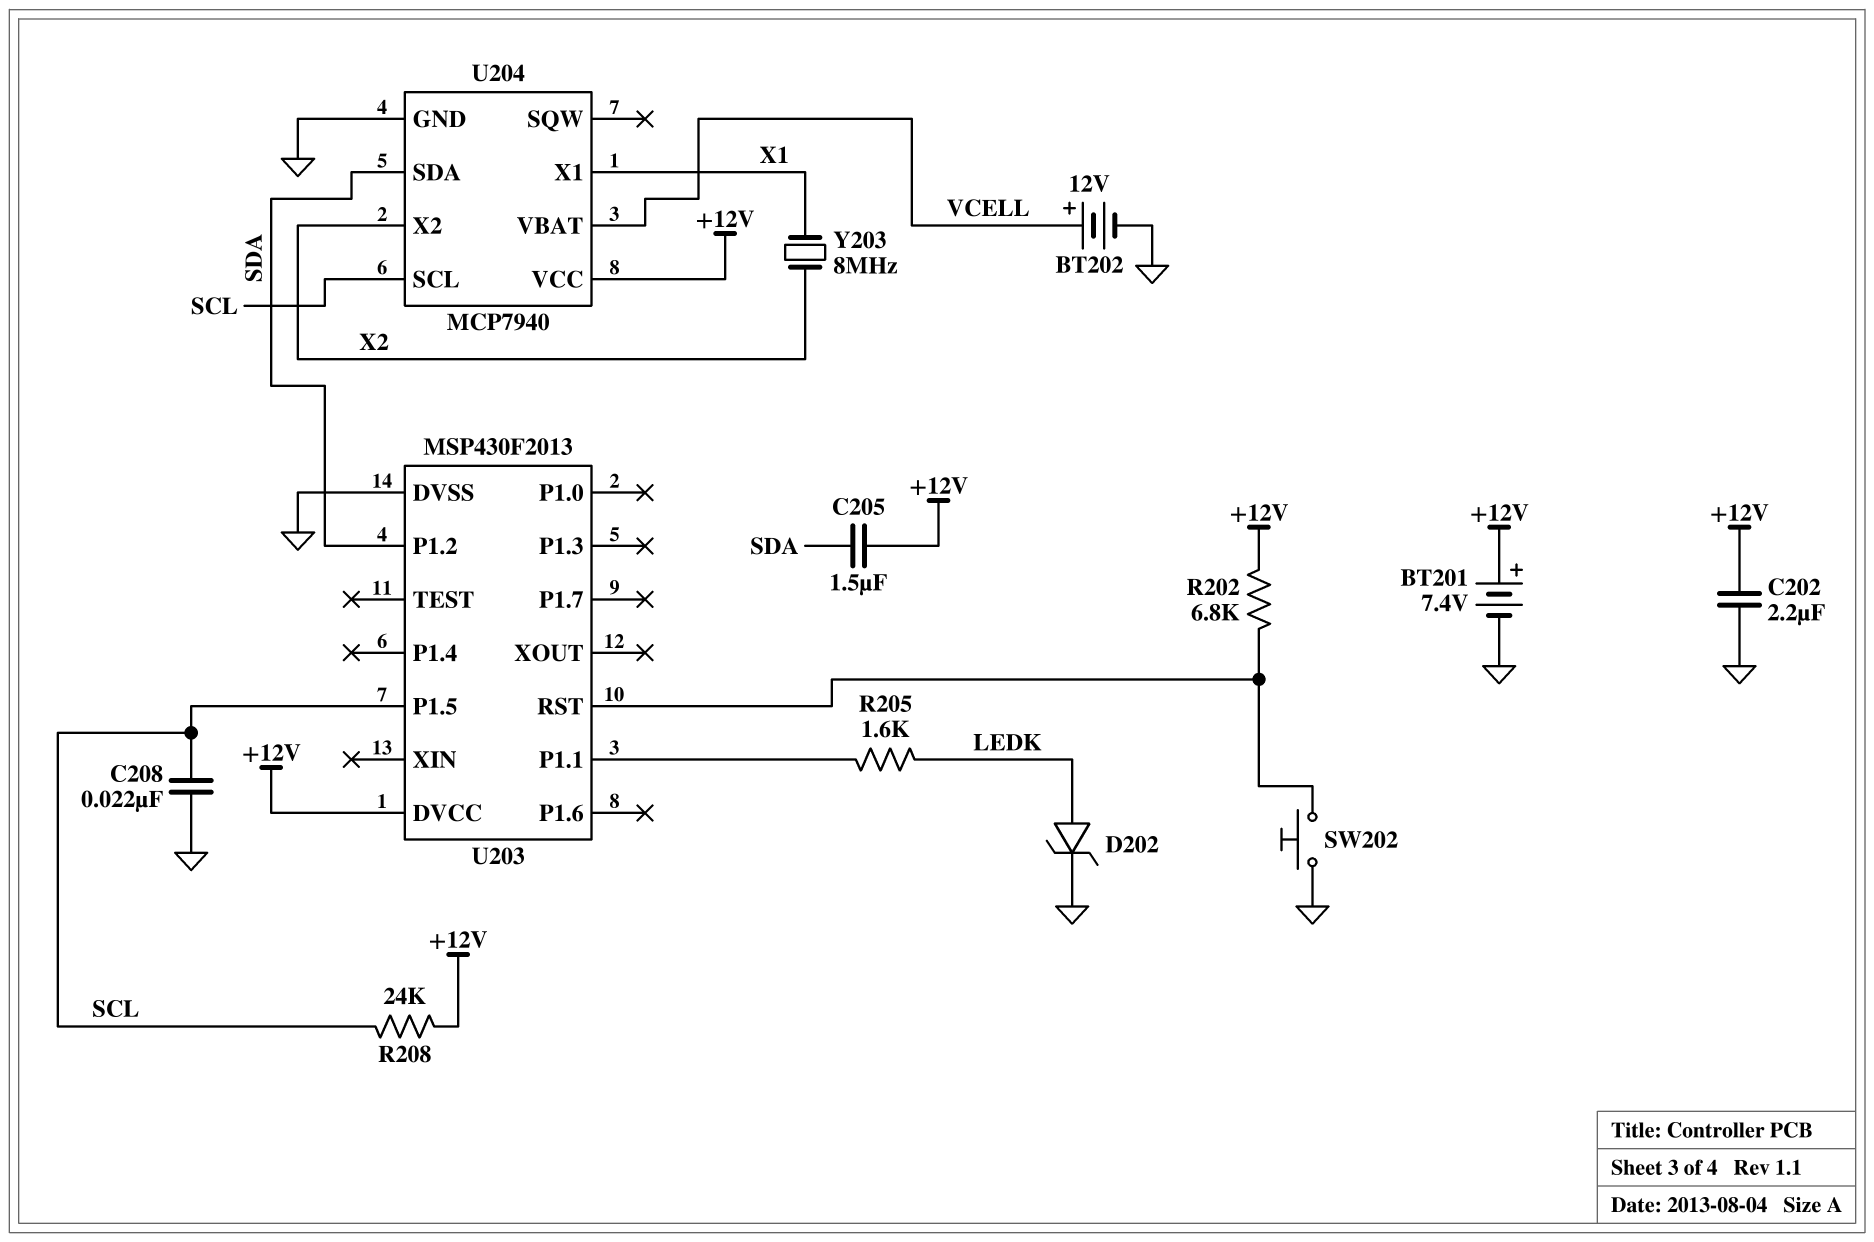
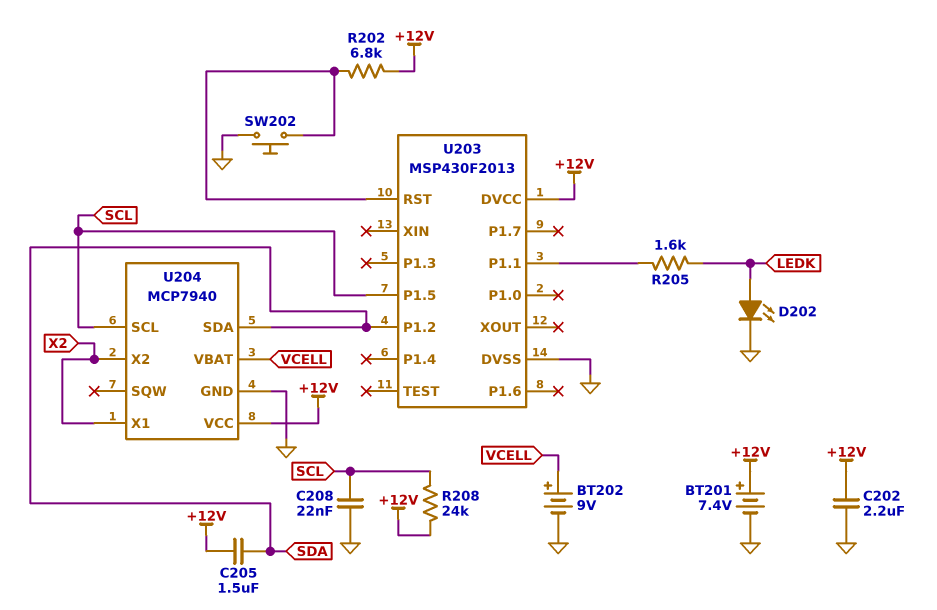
BT202: 12V (plus VCELL, minus GND) -> 9V (plus VCELL, minus GND)
D202: zener (A LEDK, K GND) -> LED (A LEDK, K GND)
U204 pin X1: X1 -> X2
Y203: 8MHz (X1, X2) -> none

